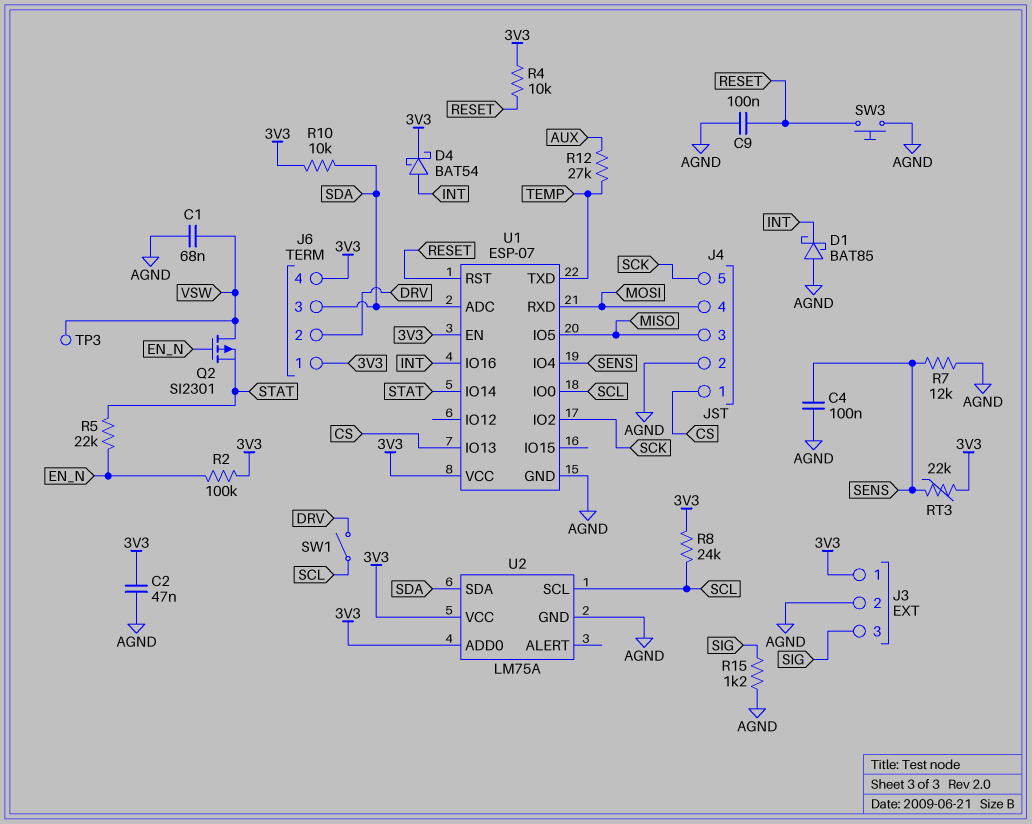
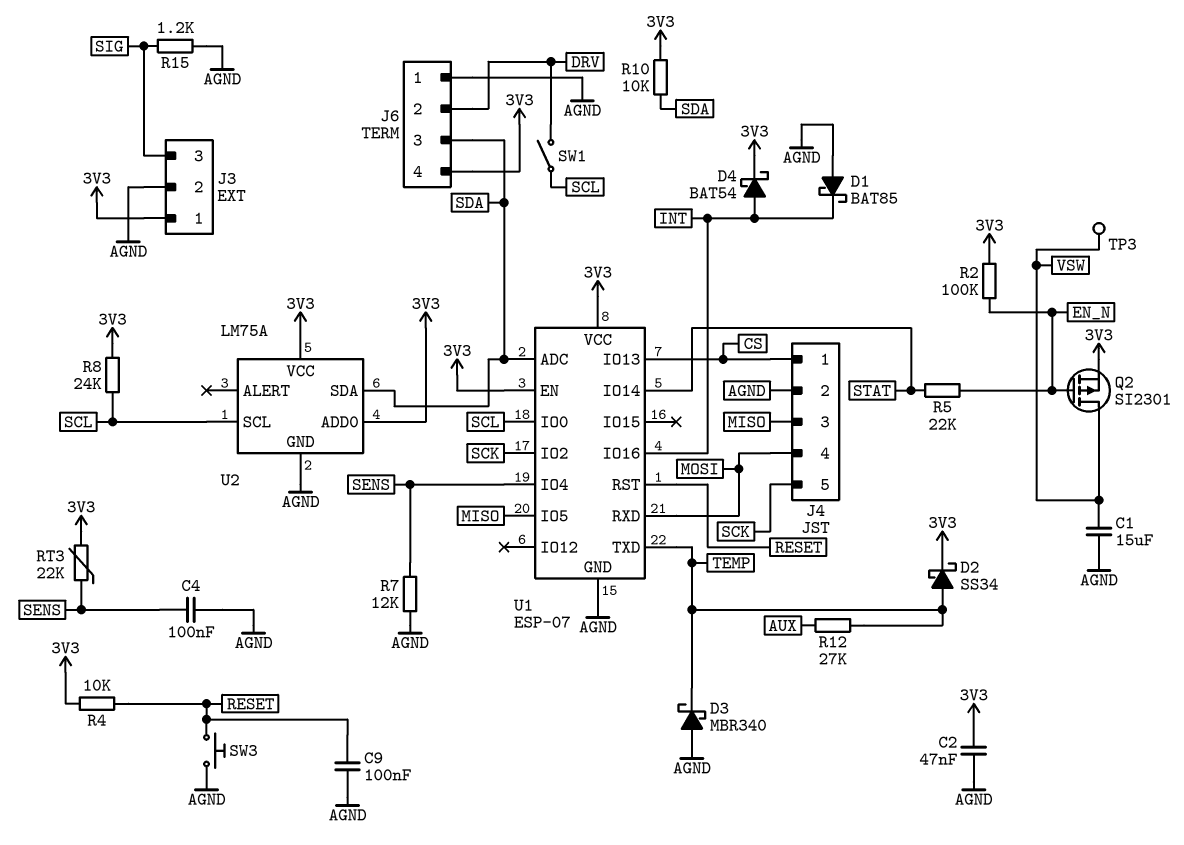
C1: 68nF (AGND, VSW) -> 15uF (AGND, VSW)
D2: none -> schottky SS34 (A TEMP, K 3V3)
D3: none -> schottky MBR340 (A AGND, K TEMP)
J6 pin 1: 3V3 -> AGND
Q2: PMOS SI2301 (G EN_N, D VSW, S STAT) -> PMOS SI2301 (G EN_N, D VSW, S 3V3)

